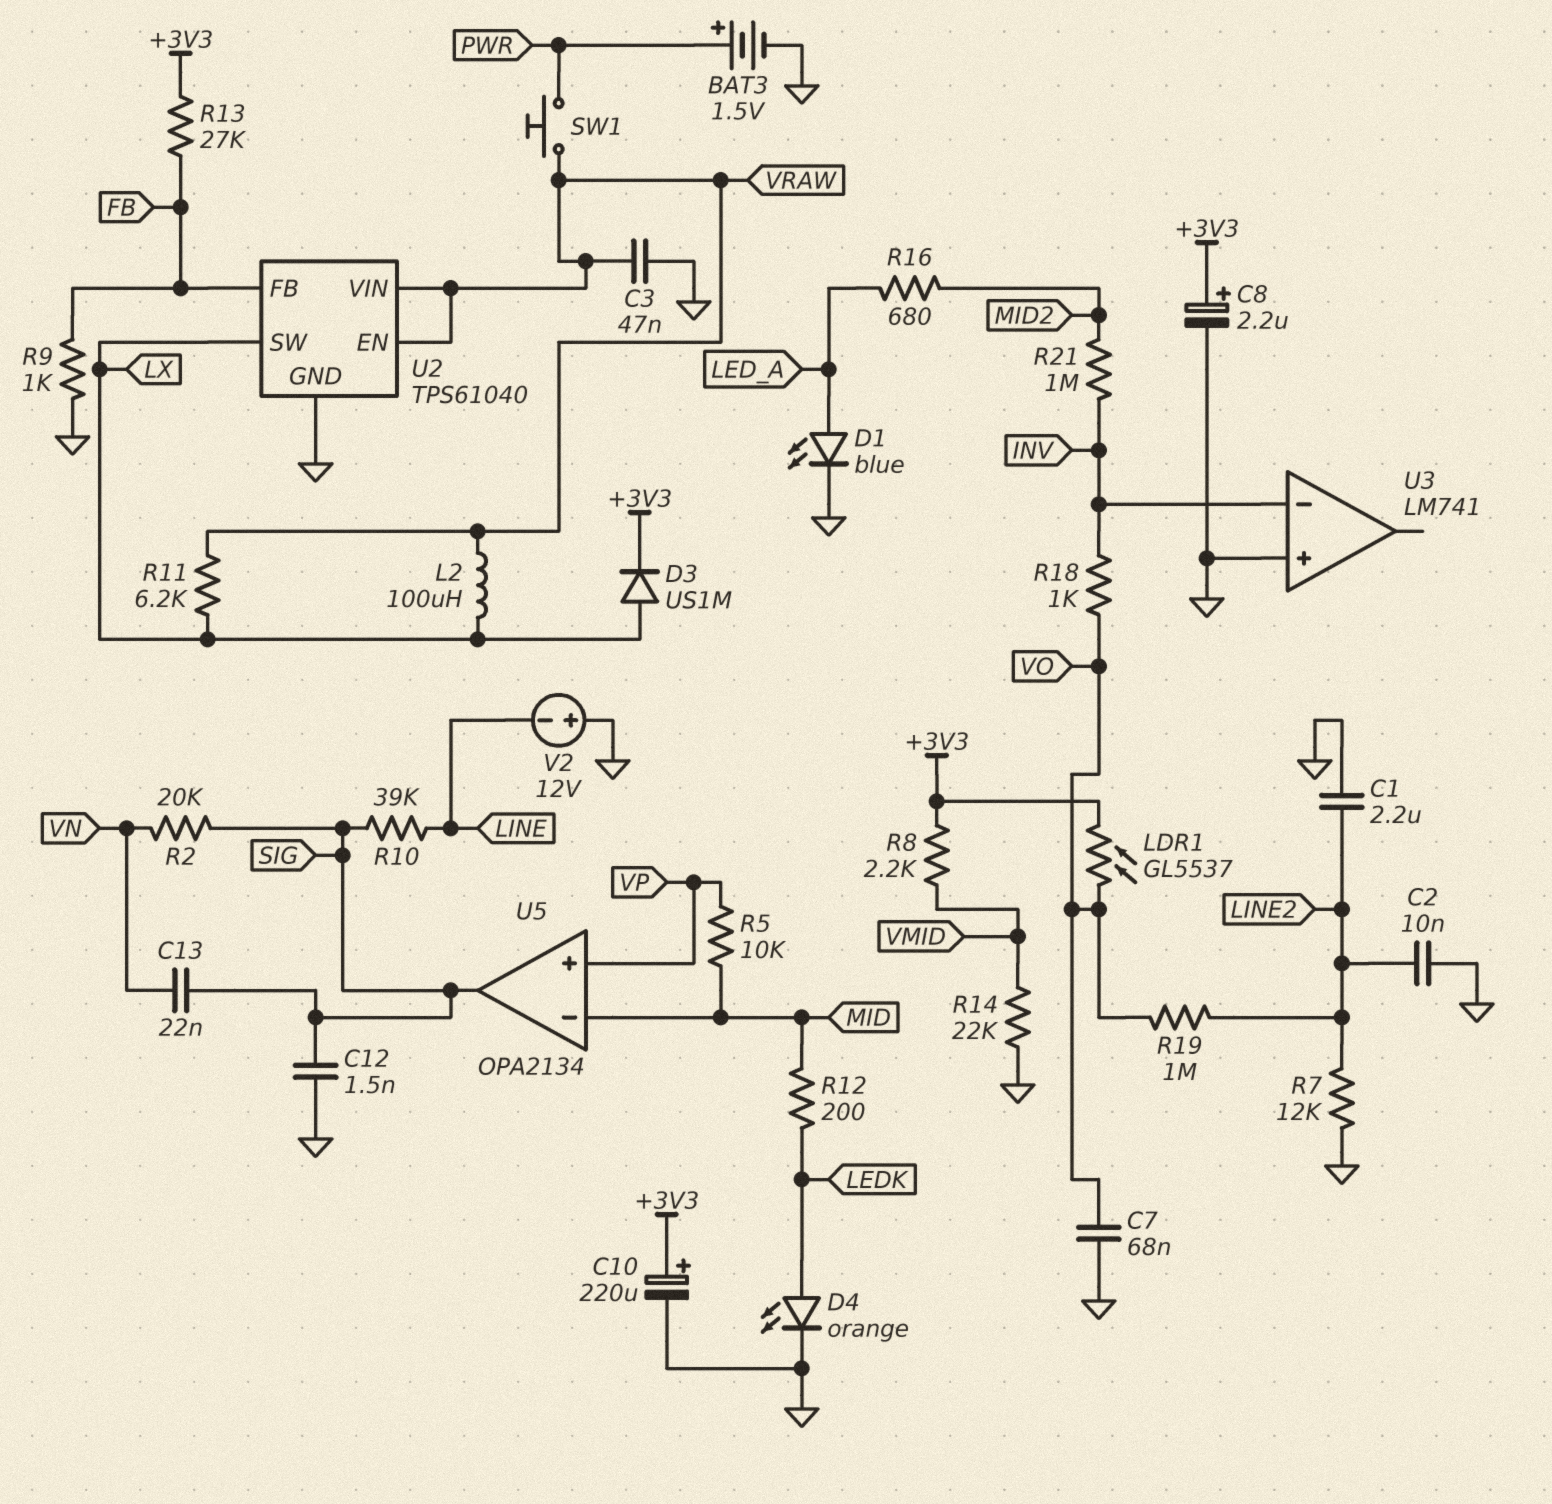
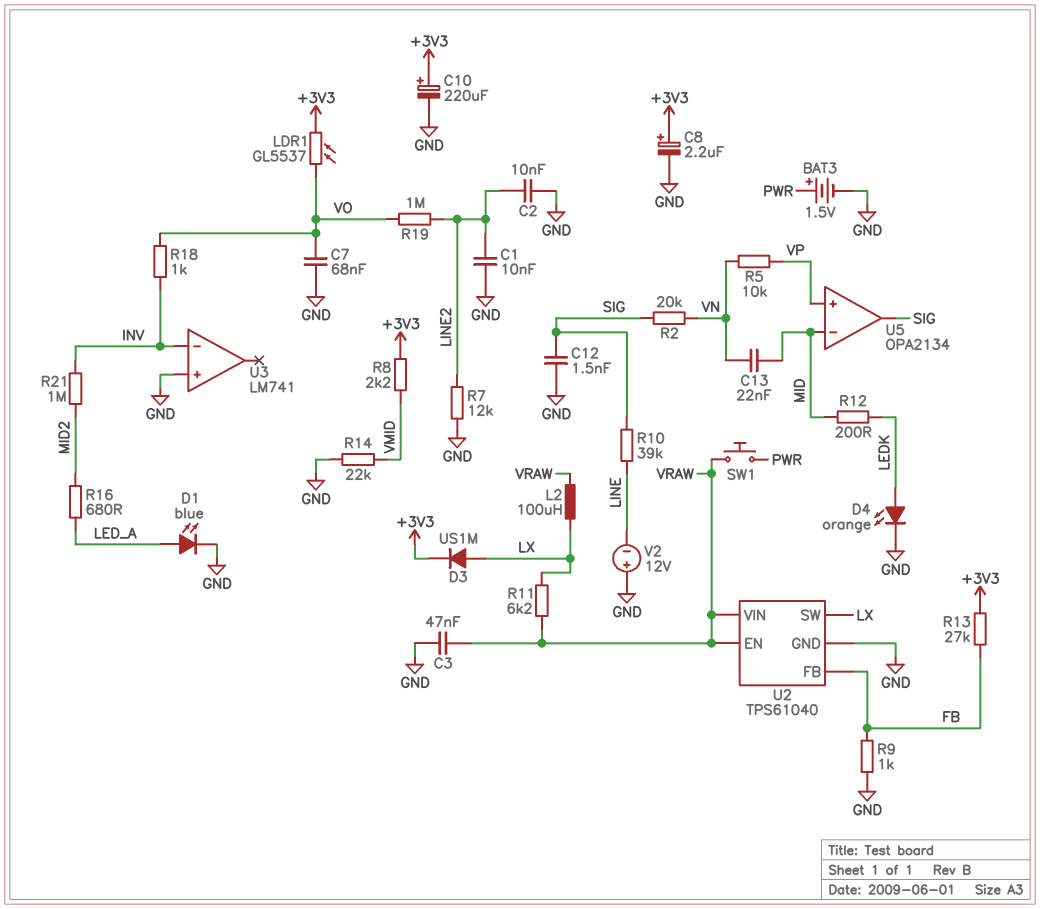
C1: 2.2uF (GND, LINE2) -> 10nF (GND, LINE2)
C13: 22nF (SIG, VN) -> 22nF (MID, VN)
R5: 10k (MID, VP) -> 10k (VN, VP)

